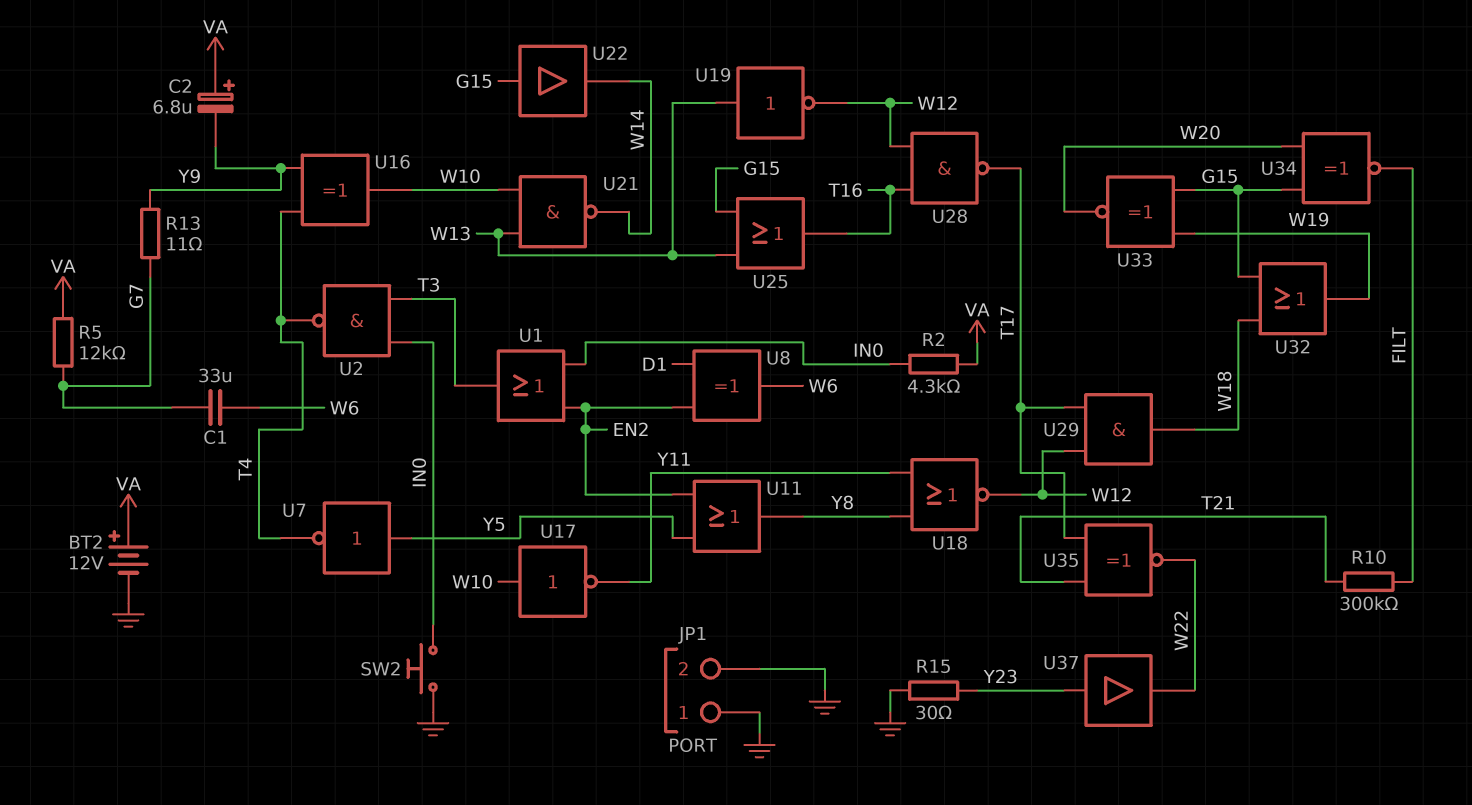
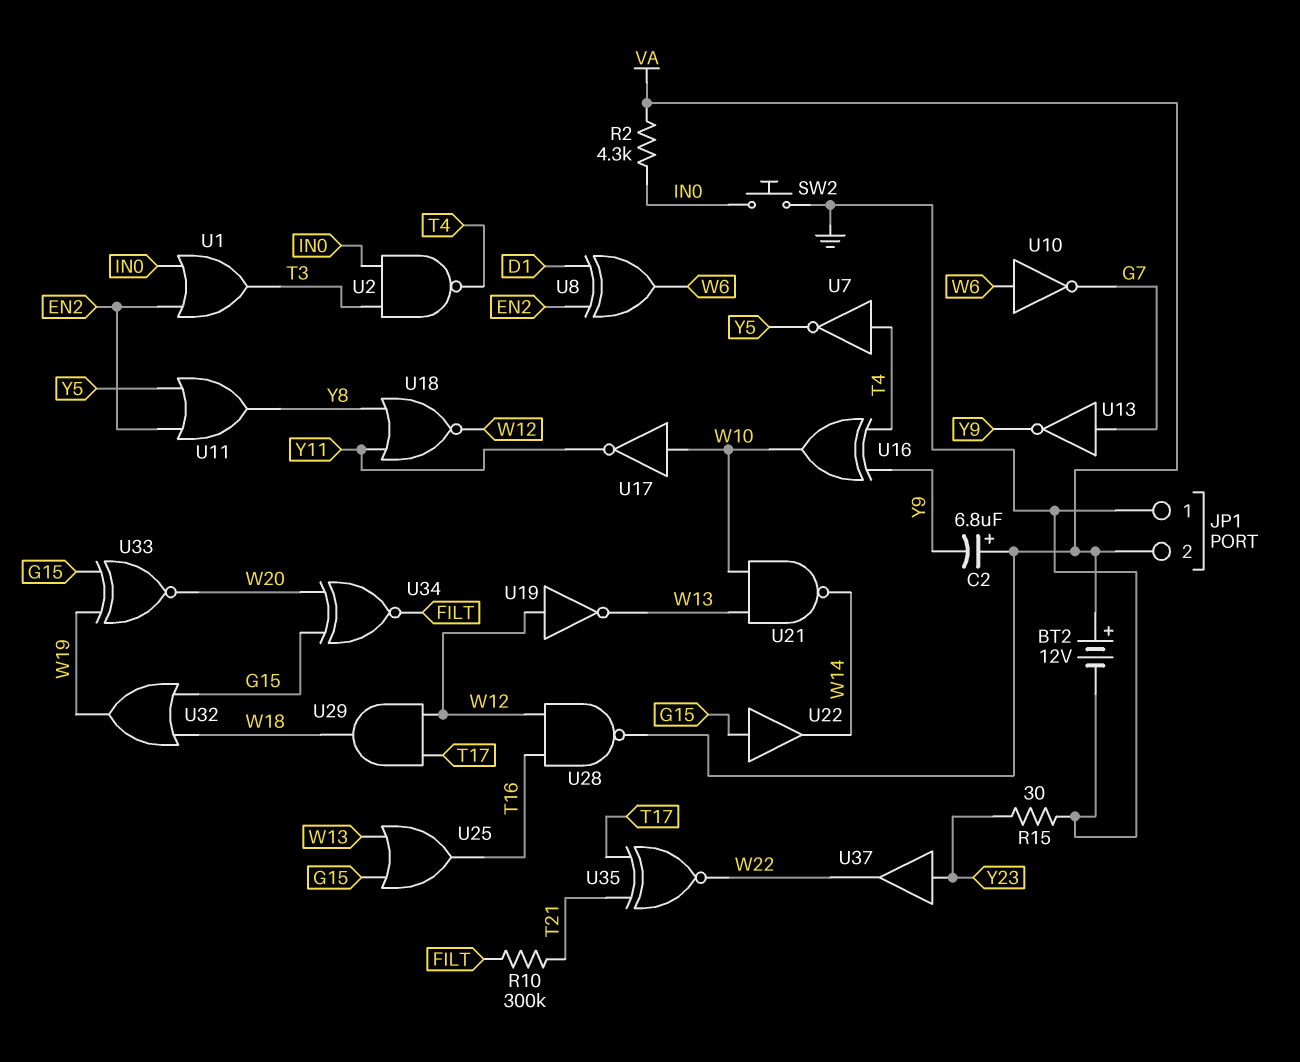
C1: 33uF (G7, W6) -> none
JP1 pin 2: GND -> VA
R5: 12k (G7, VA) -> none
R13: 11 (G7, Y9) -> none
U7: NOT (in Y5, out T4) -> NOT (in T4, out Y5)
U10: none -> NOT (in W6, out G7)
U13: none -> NOT (in G7, out Y9)
U19: NOT (in W13, out W12) -> NOT (in W12, out W13)
U28: NAND (in T16, in W12, out T17) -> NAND (in T16, in W12, out VA)

